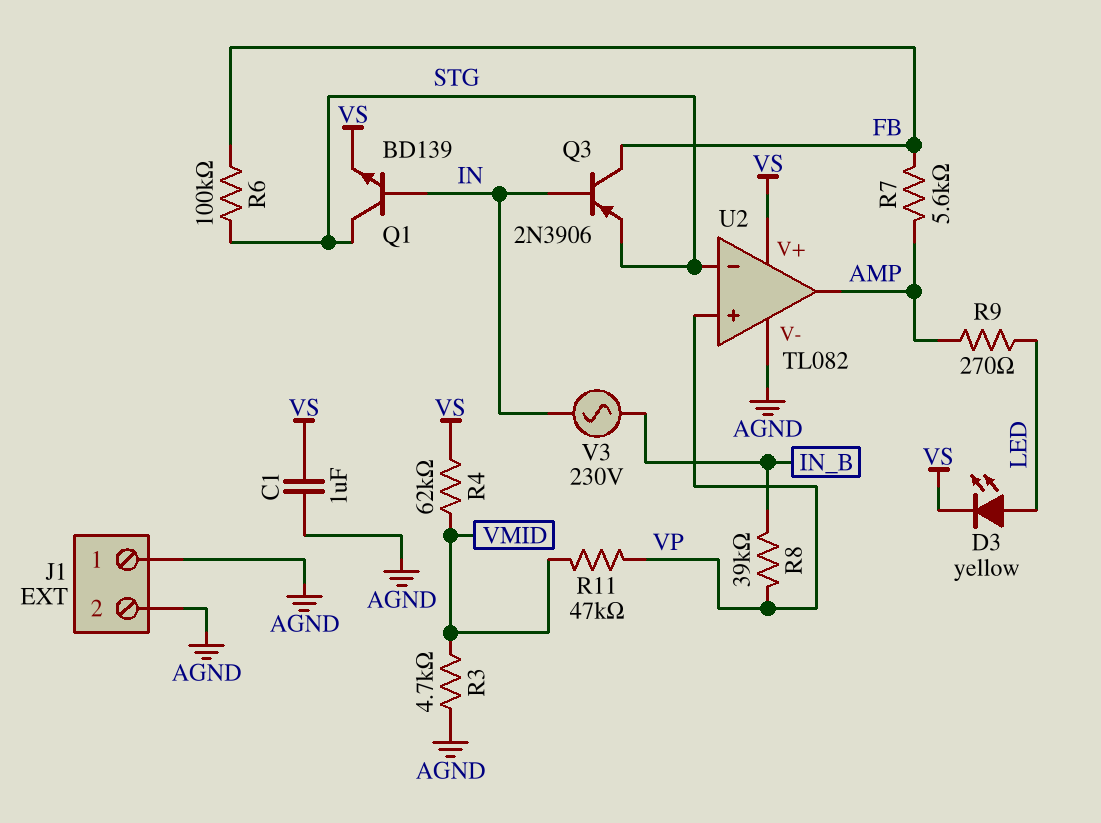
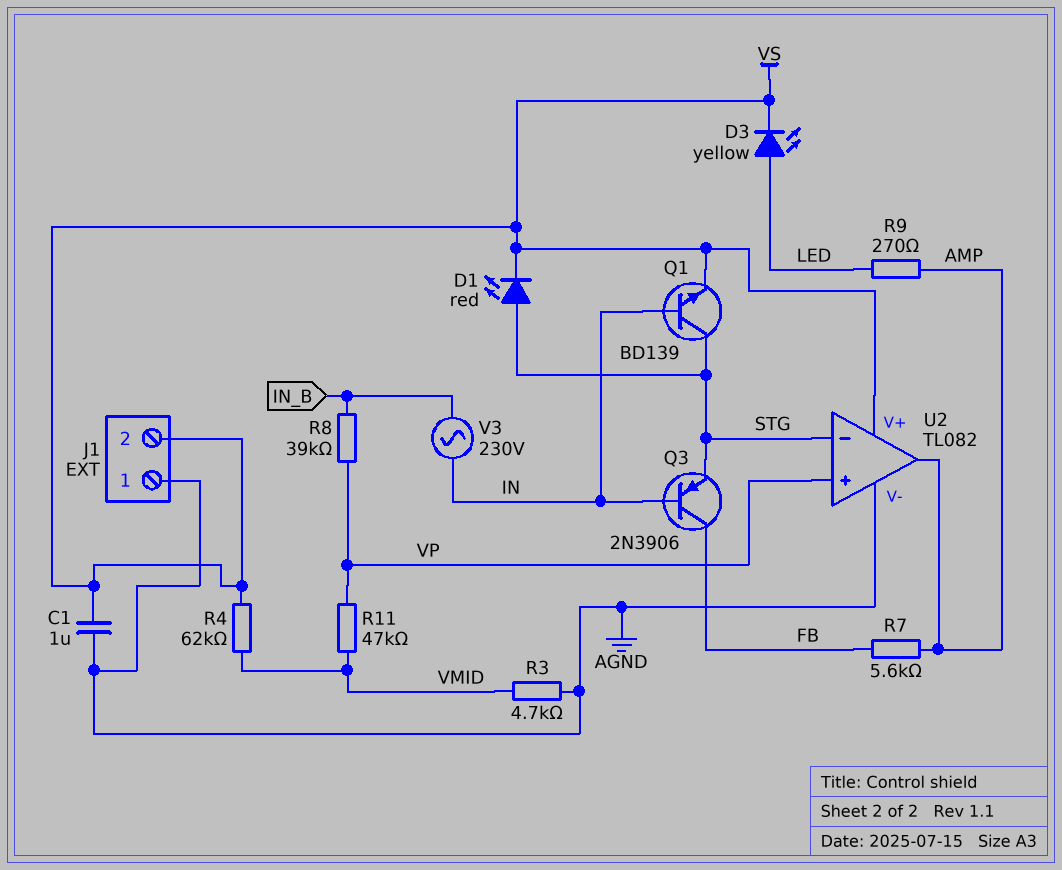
D1: none -> LED red (A STG, K VS)
J1 pin 2: AGND -> VS
R6: 100k (FB, STG) -> none

